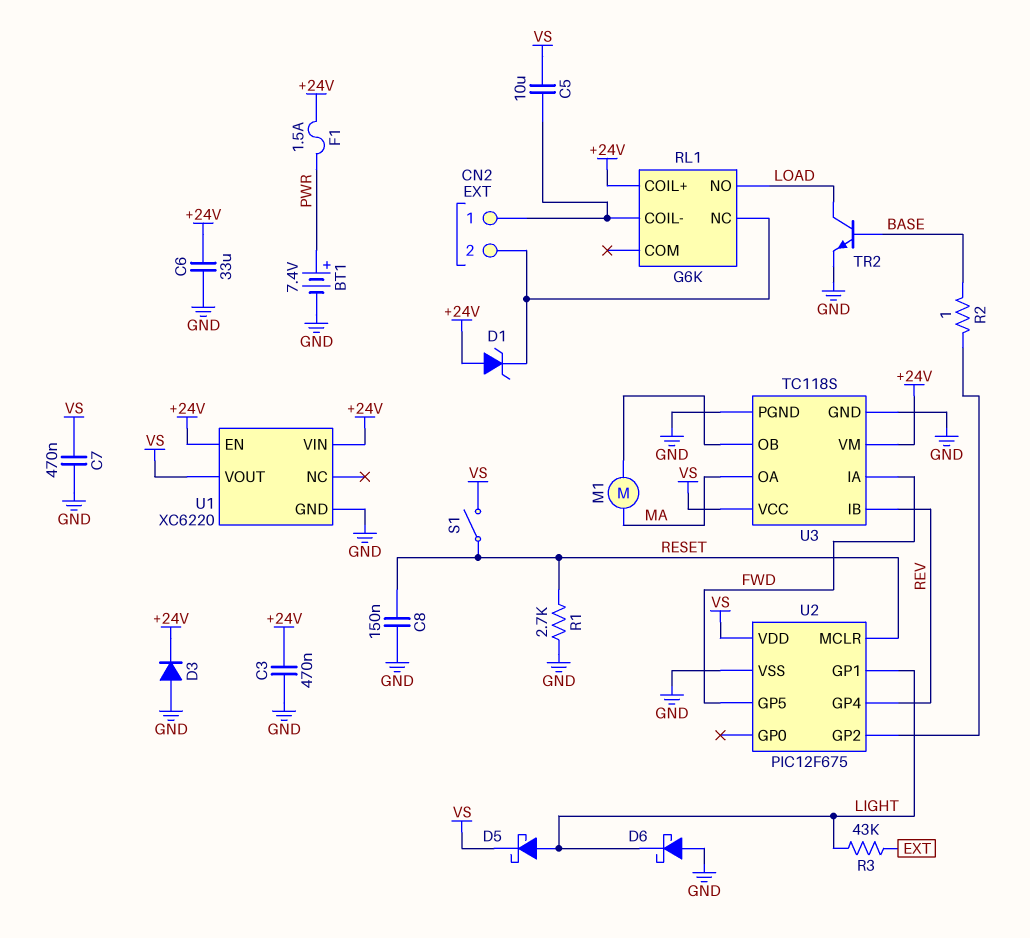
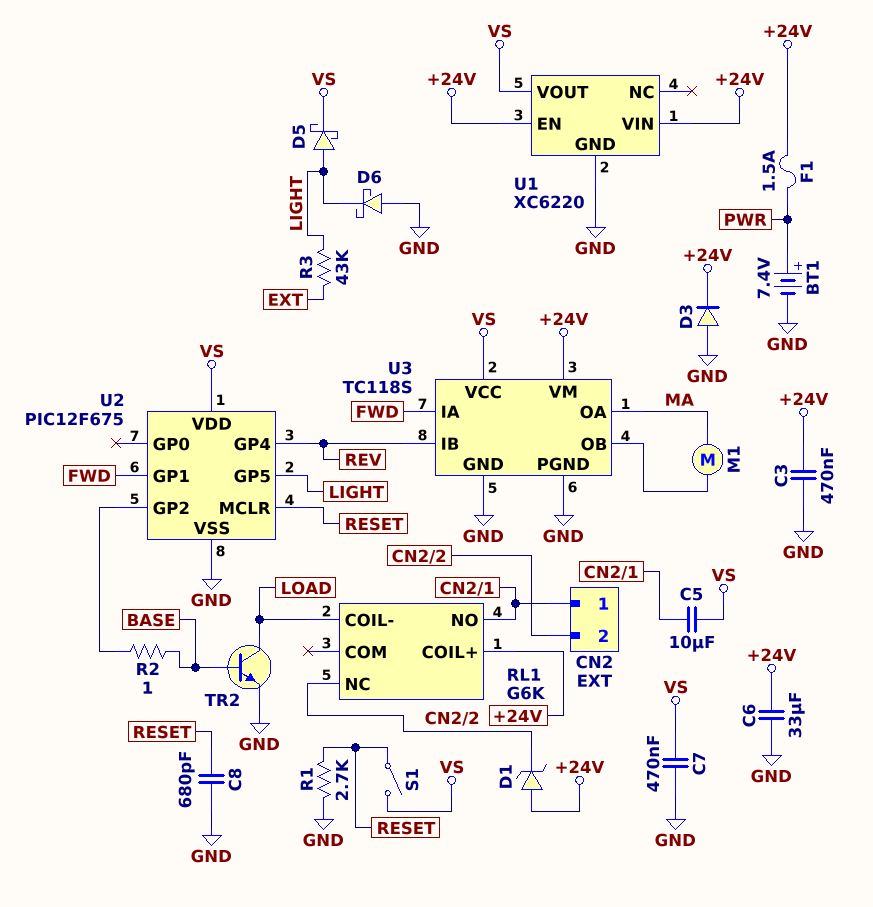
C8: 150nF (GND, RESET) -> 680pF (GND, RESET)
RL1 pin COIL-: CN2/1 -> LOAD
RL1 pin NO: LOAD -> CN2/1
U2 pin GP1: LIGHT -> FWD
U2 pin GP5: FWD -> LIGHT

